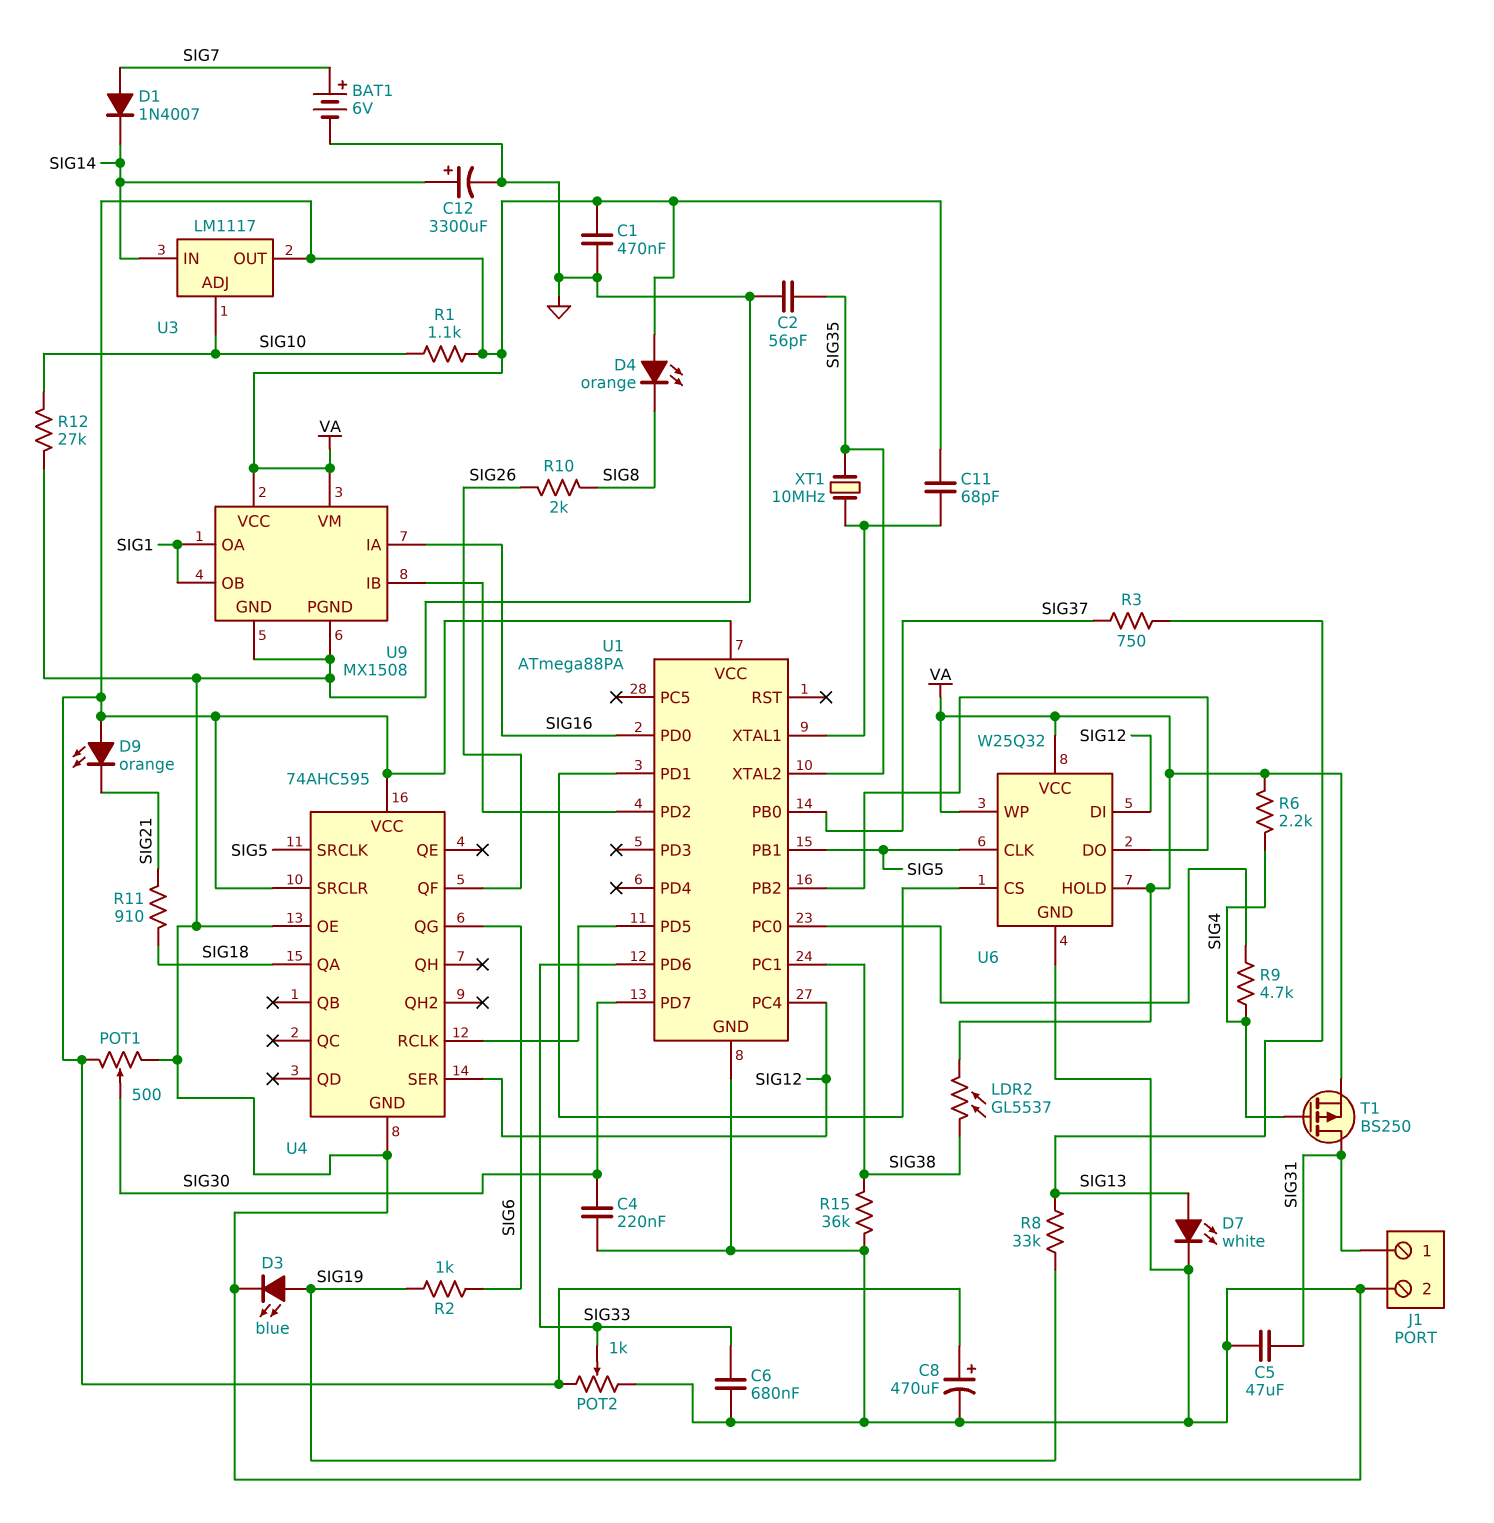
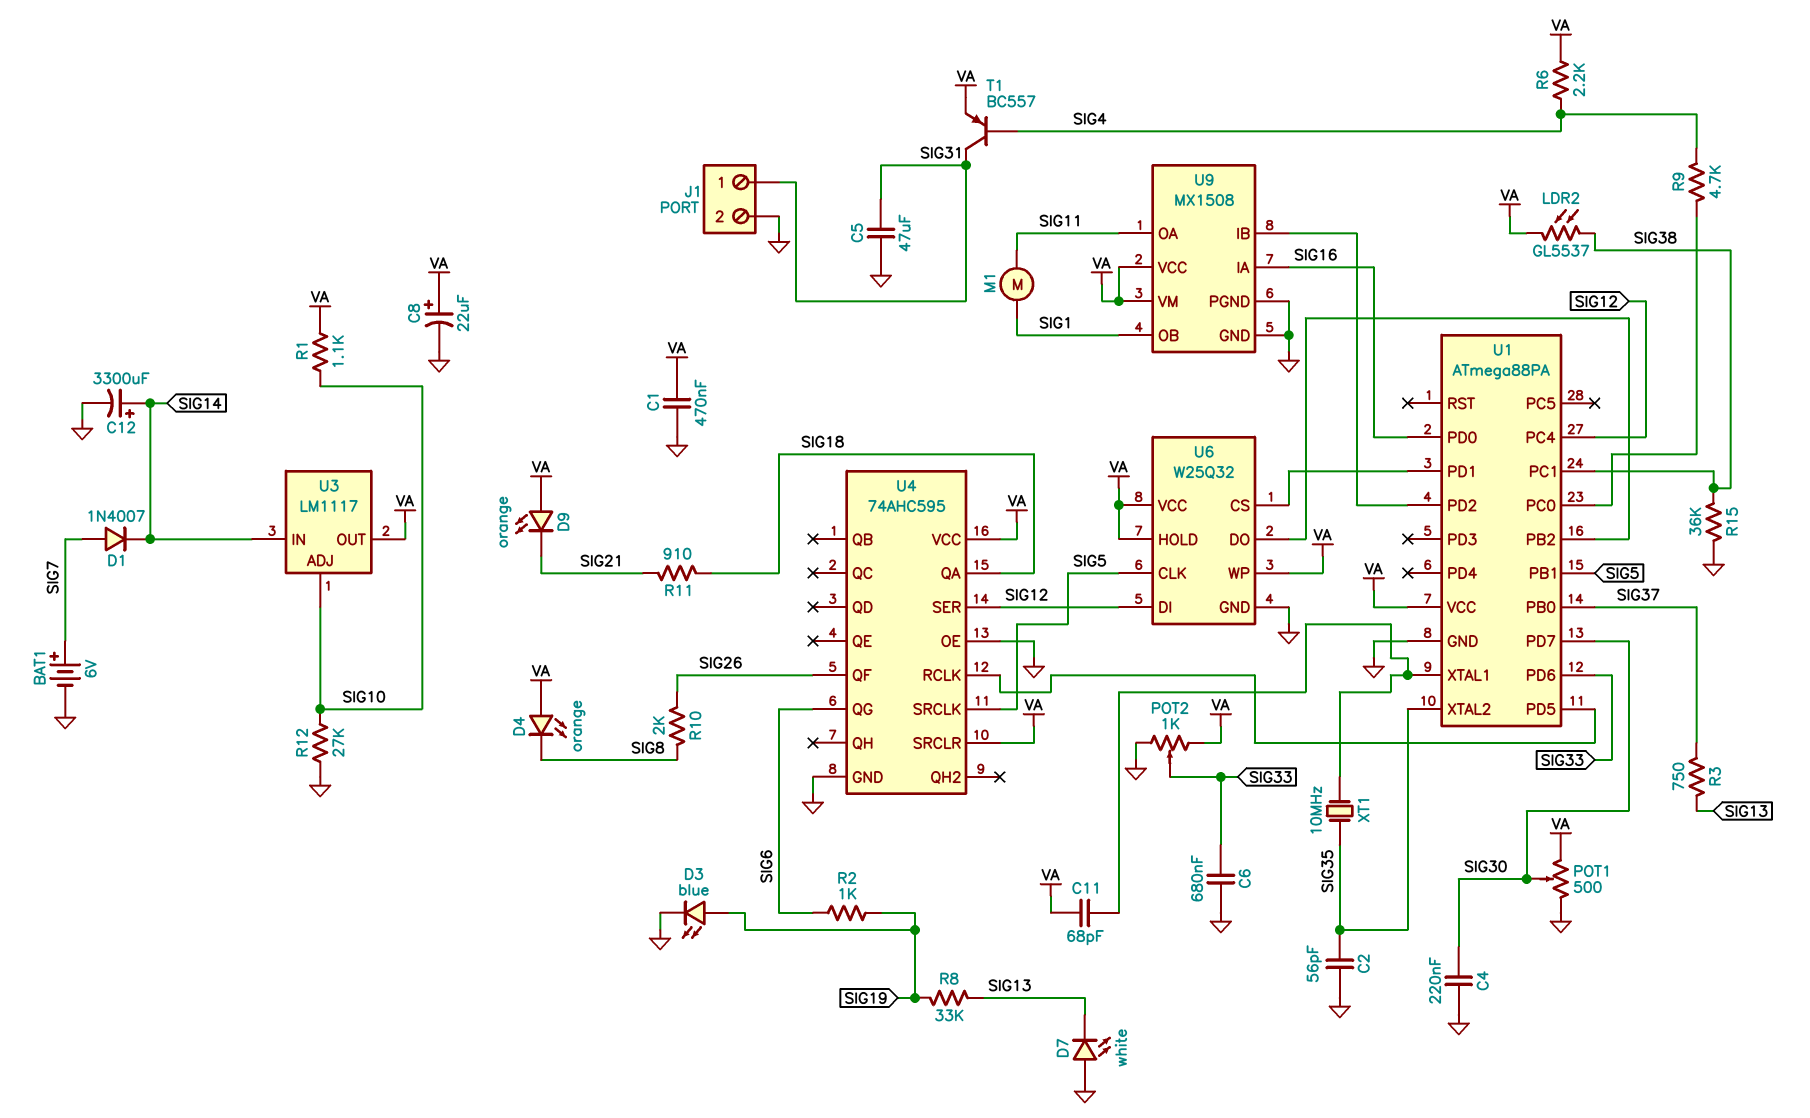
C8: 470uF (plus VA, minus GND) -> 22uF (plus VA, minus GND)
D7: LED white (A SIG13, K GND) -> LED white (A GND, K SIG13)
M1: none -> motor (SIG1, SIG11)
T1: PMOS BS250 (G SIG4, D SIG31, S VA) -> PNP BC557 (B SIG4, C SIG31, E VA)
U9 pin OA: SIG1 -> SIG11

